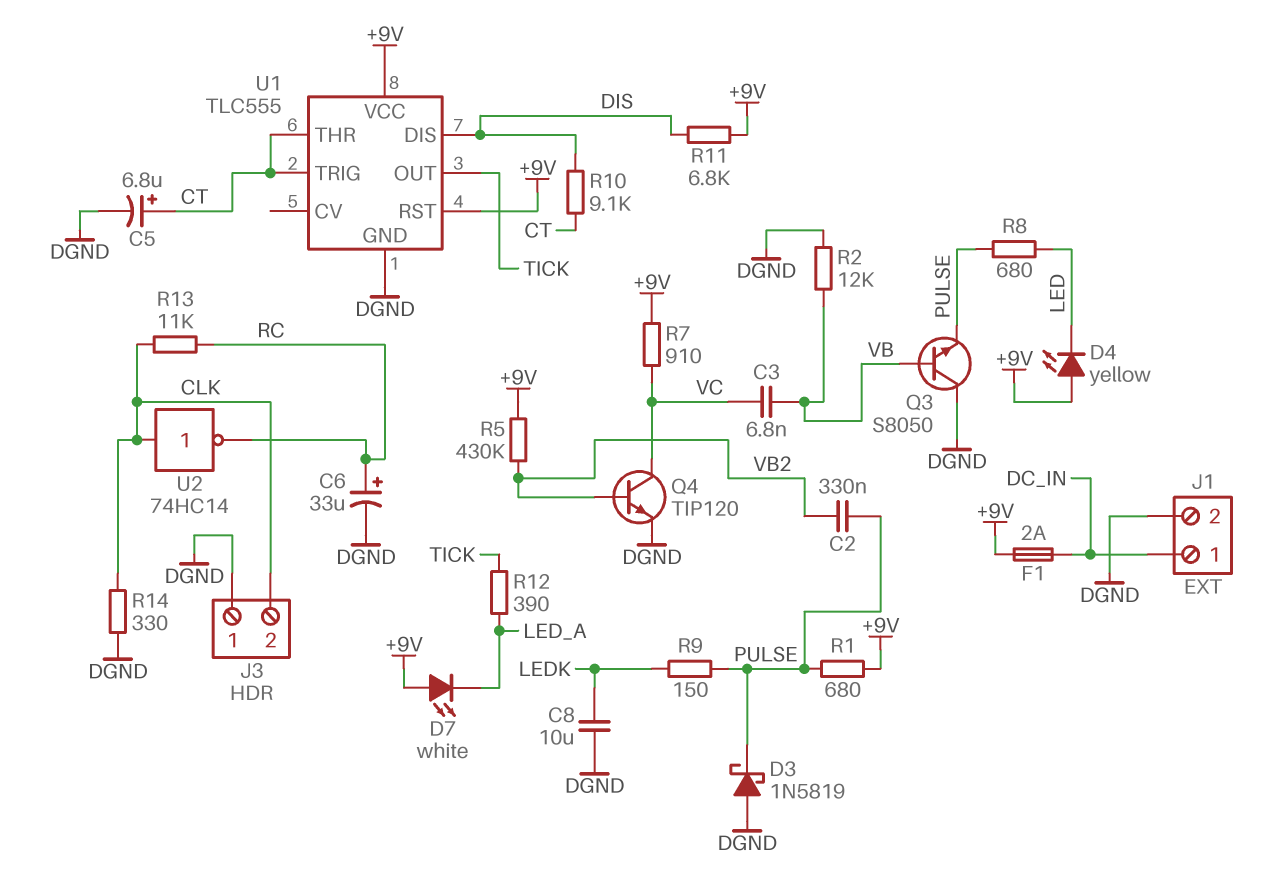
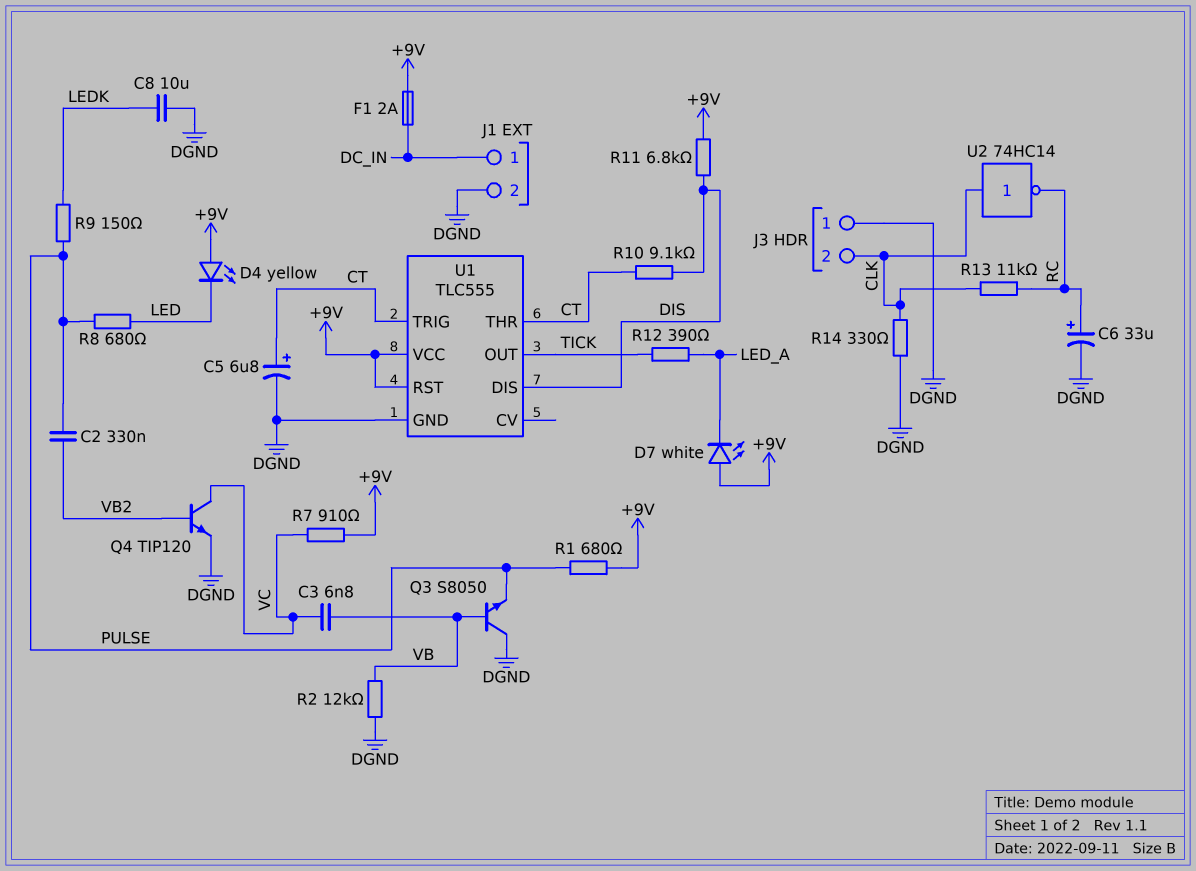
D3: schottky 1N5819 (A DGND, K PULSE) -> none
R5: 430k (+9V, VB2) -> none

